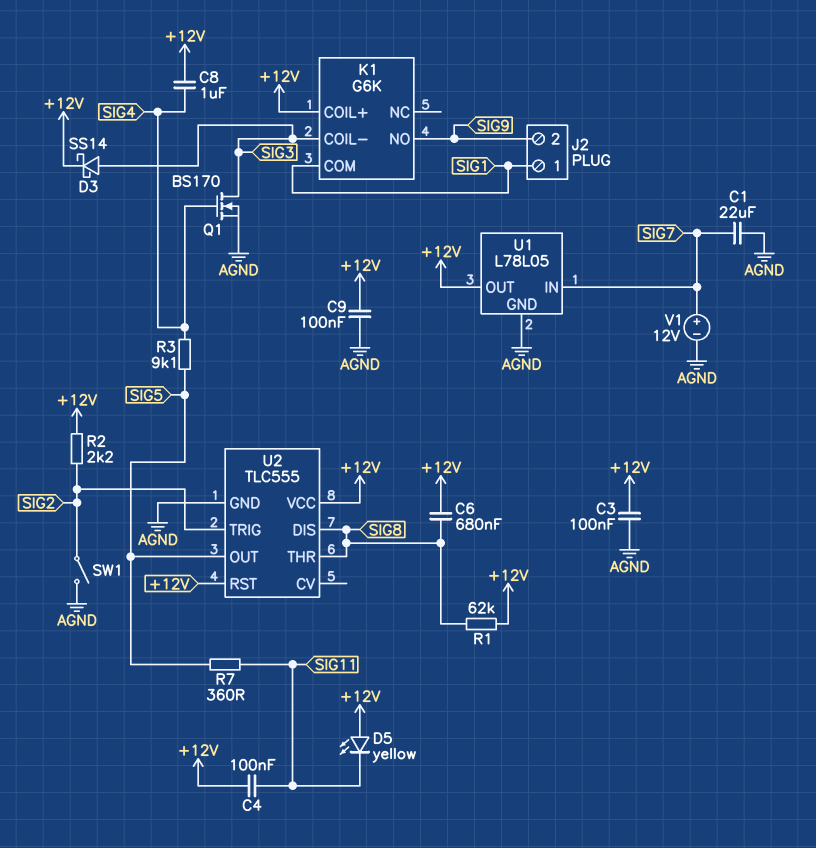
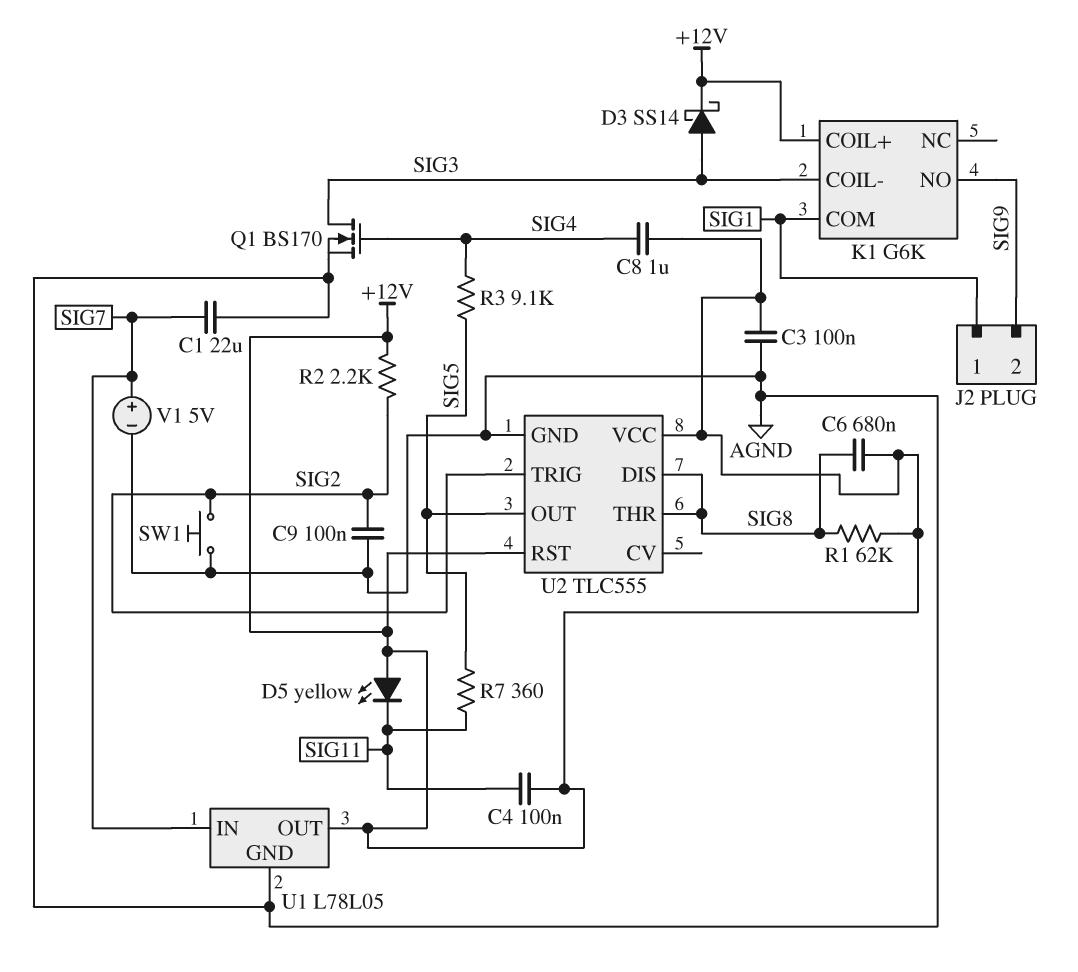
C9: 100nF (+12V, AGND) -> 100nF (AGND, SIG2)
SW1: switch (AGND, SIG2) -> button (AGND, SIG2)
V1: 12V (plus SIG7, minus AGND) -> 5V (plus SIG7, minus AGND)

